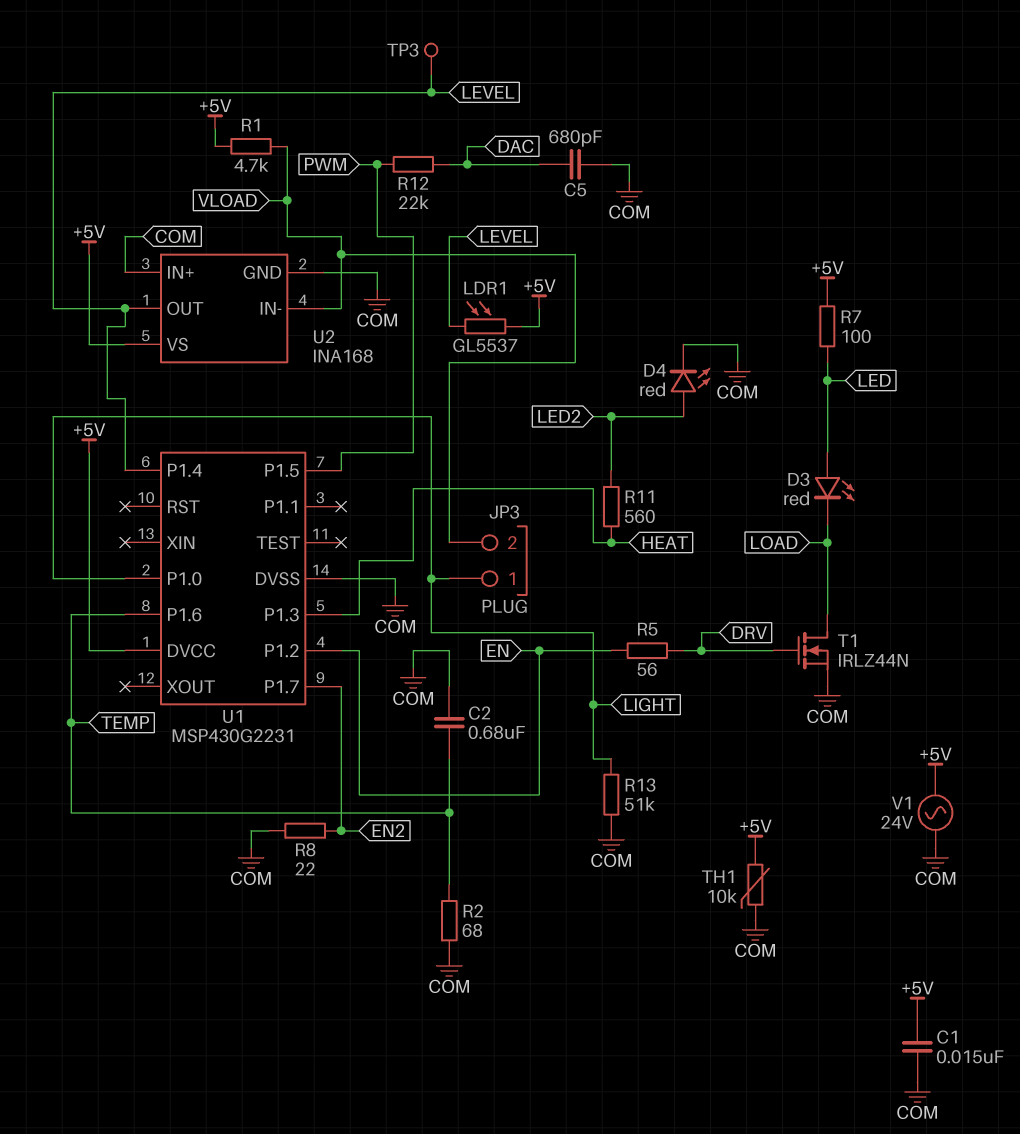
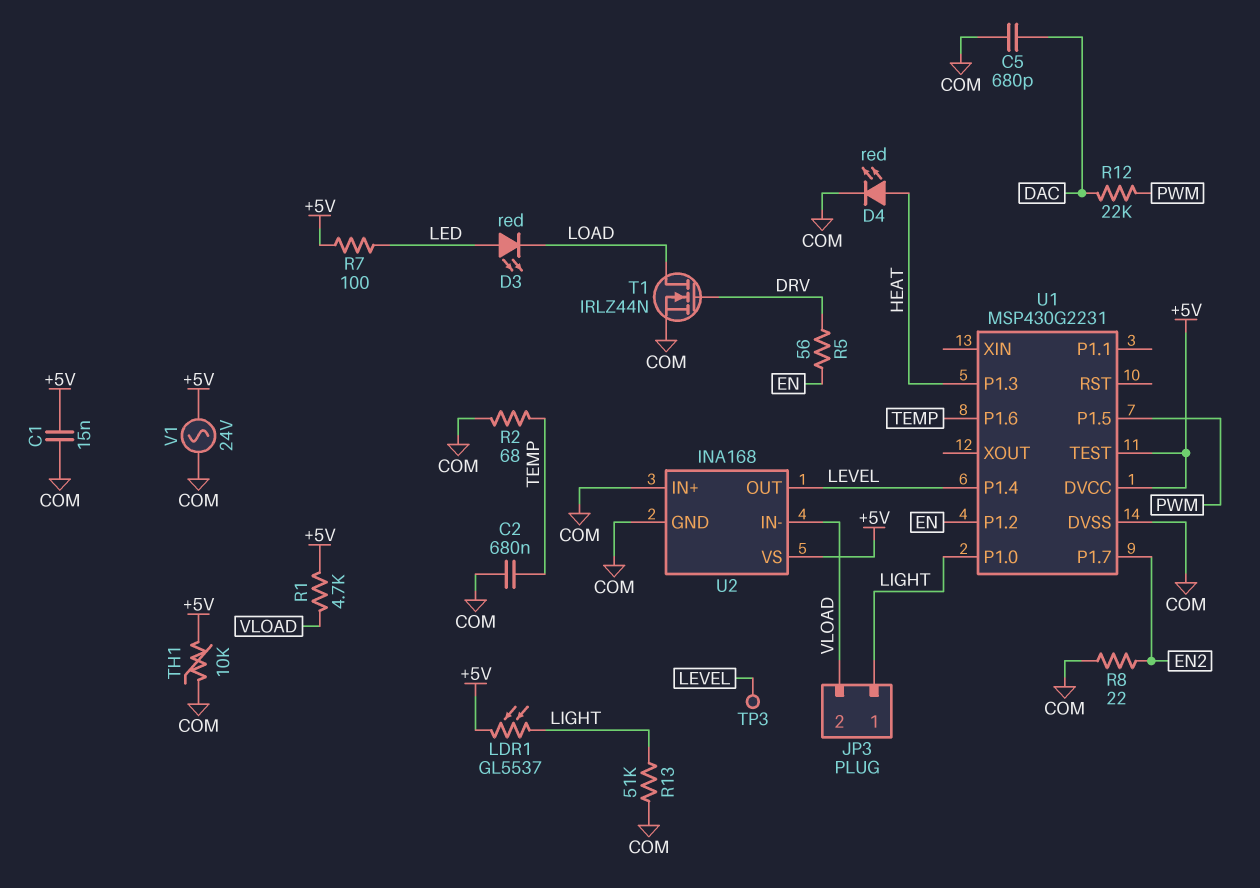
D4: LED red (A LED2, K COM) -> LED red (A HEAT, K COM)
LDR1: GL5537 (+5V, LEVEL) -> GL5537 (+5V, LIGHT)
R11: 560 (HEAT, LED2) -> none
U1 pin TEST: none -> +5V

